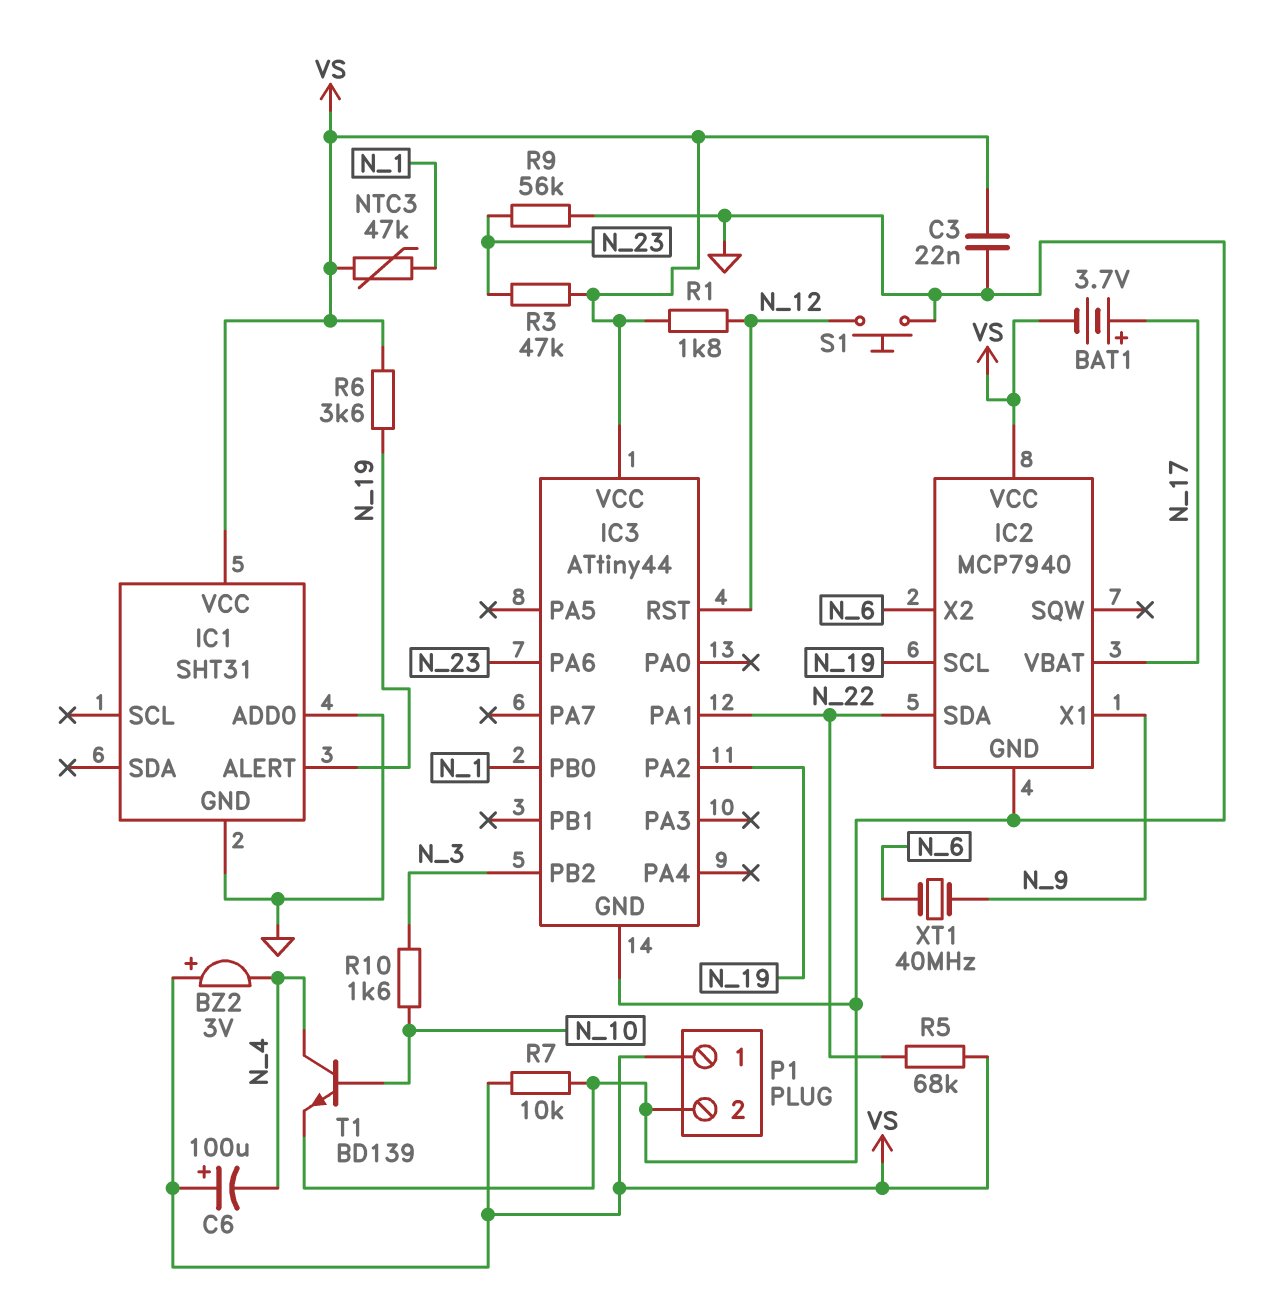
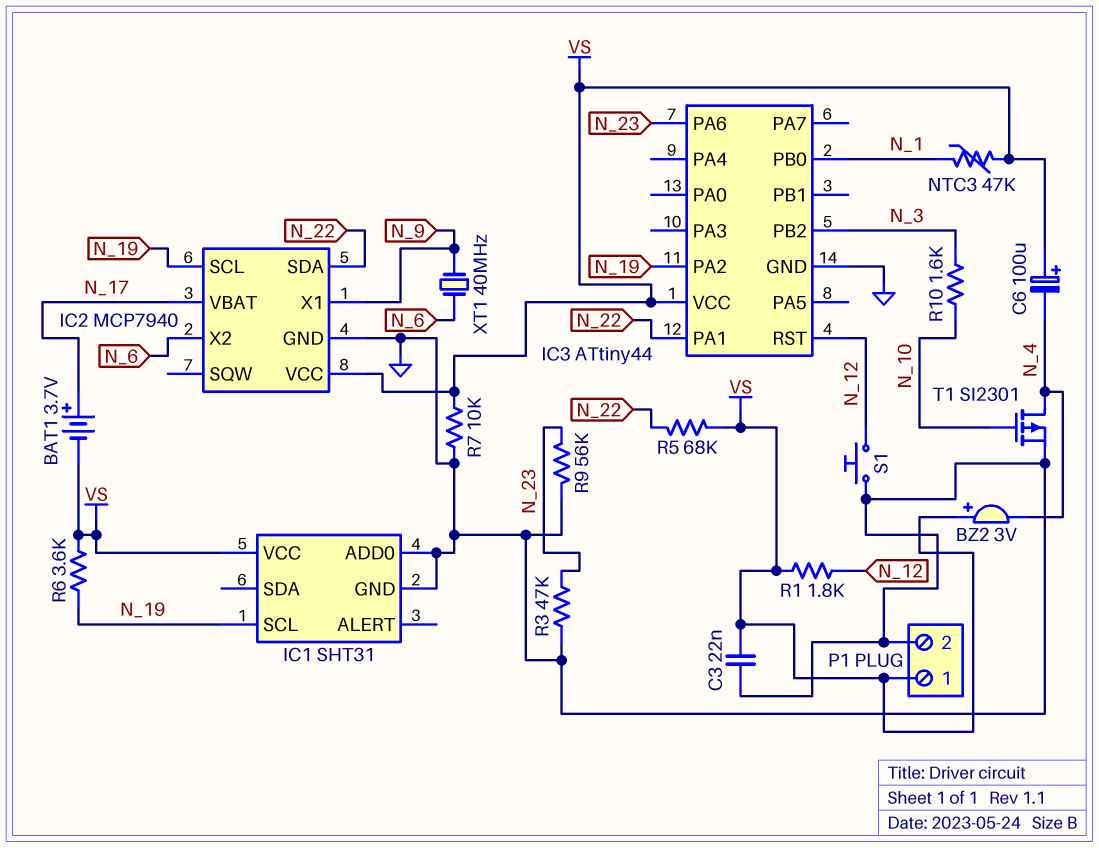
IC1 pin ALERT: N_19 -> none
IC1 pin SCL: none -> N_19
R3: 47k (N_23, VS) -> 47k (GND, N_23)
T1: NPN BD139 (B N_10, C N_4, E GND) -> PMOS SI2301 (G N_10, D N_4, S GND)

